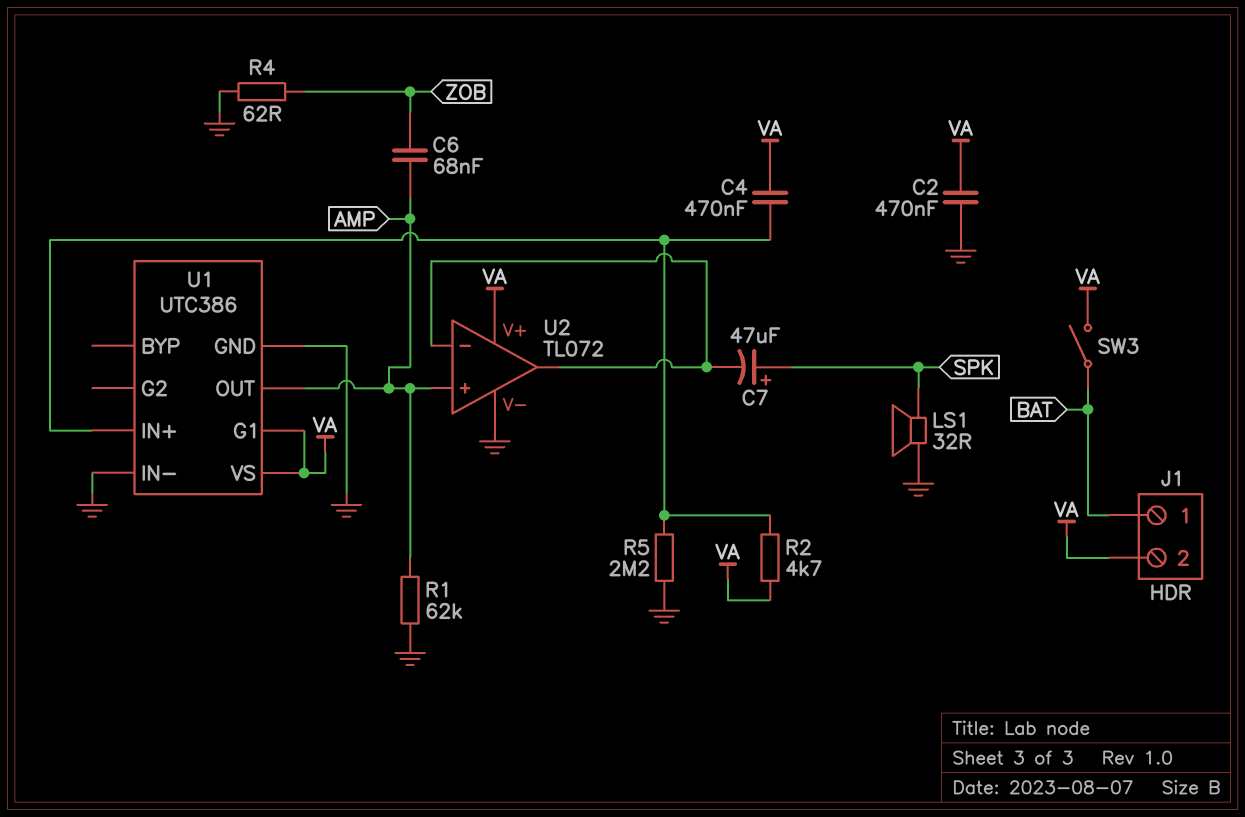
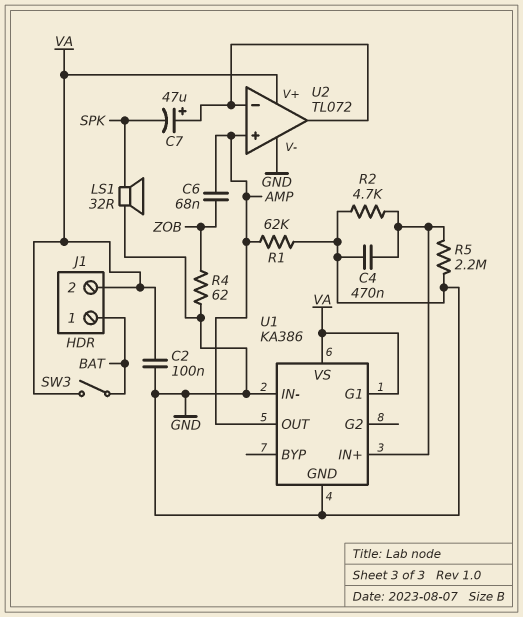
C2: 470nF (GND, VA) -> 100nF (GND, VA)
C4: 470nF (U1/IN+, VA) -> 470nF (GND, U1/IN+)
C7: 47uF (plus SPK, minus U2/in-) -> 47uF (plus U2/in-, minus SPK)
R2: 4.7k (U1/IN+, VA) -> 4.7k (GND, U1/IN+)
U1: UTC386 -> KA386

